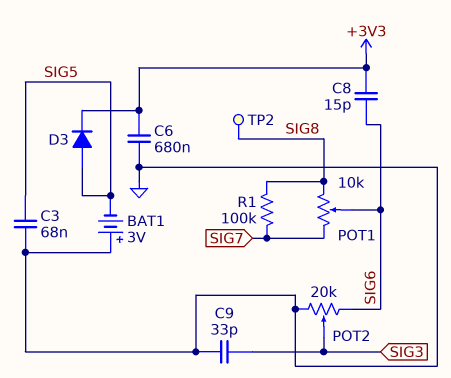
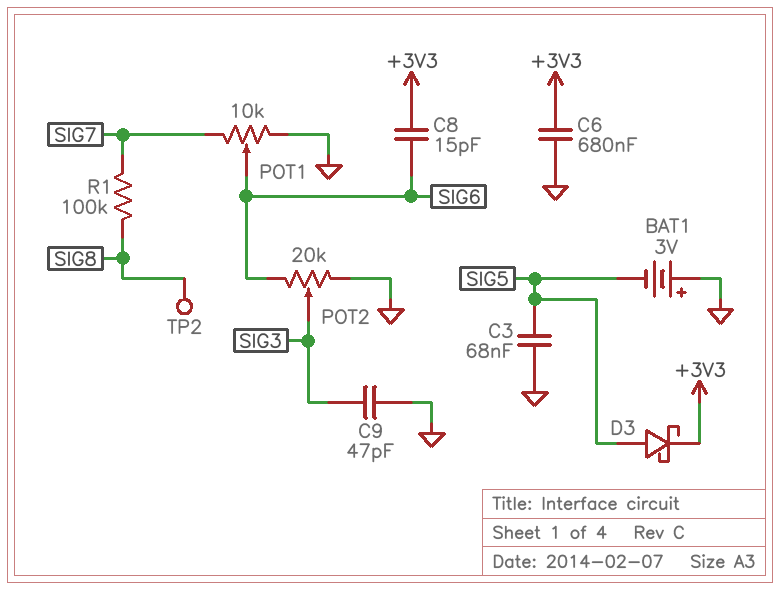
C9: 33pF (GND, SIG3) -> 47pF (GND, SIG3)
D3: diode (A SIG5, K +3V3) -> schottky (A SIG5, K +3V3)
POT1: 10k (SIG7, SIG8, wiper SIG6) -> 10k (GND, SIG7, wiper SIG6)

